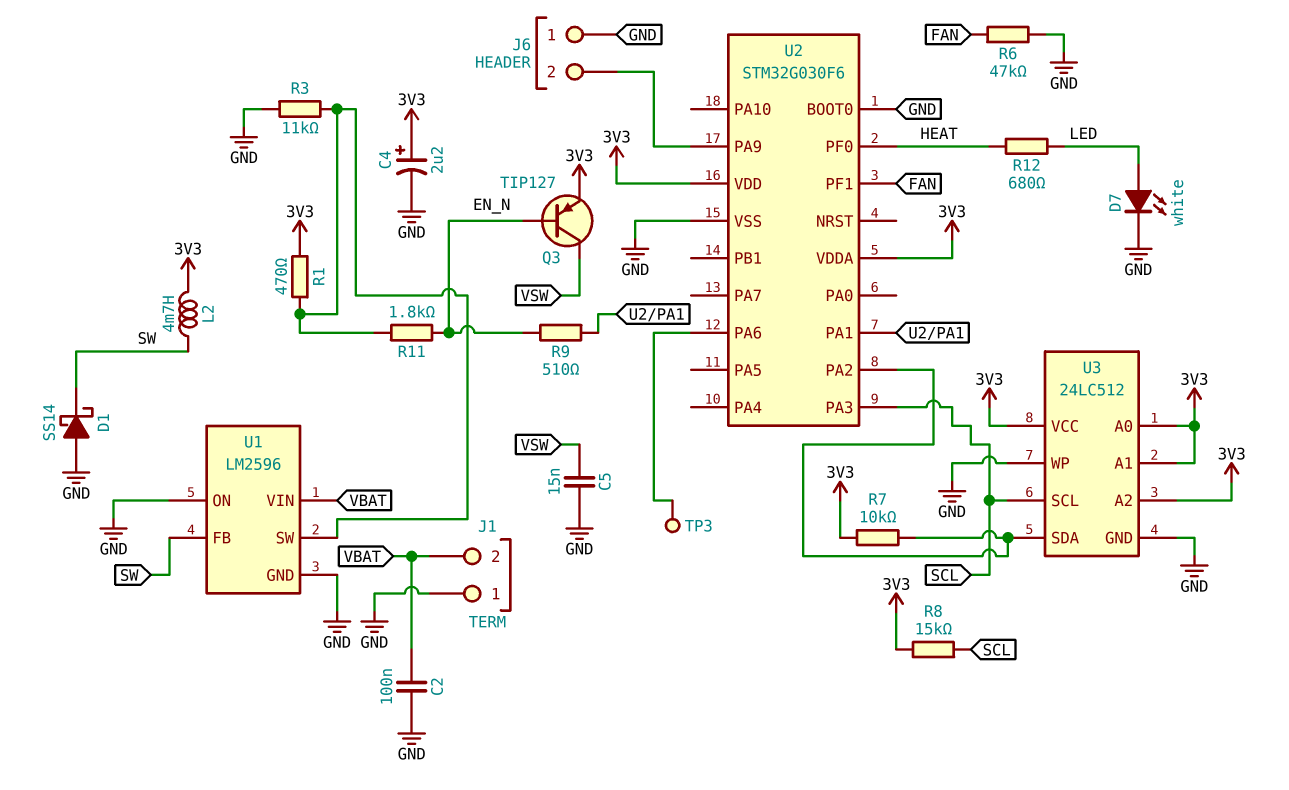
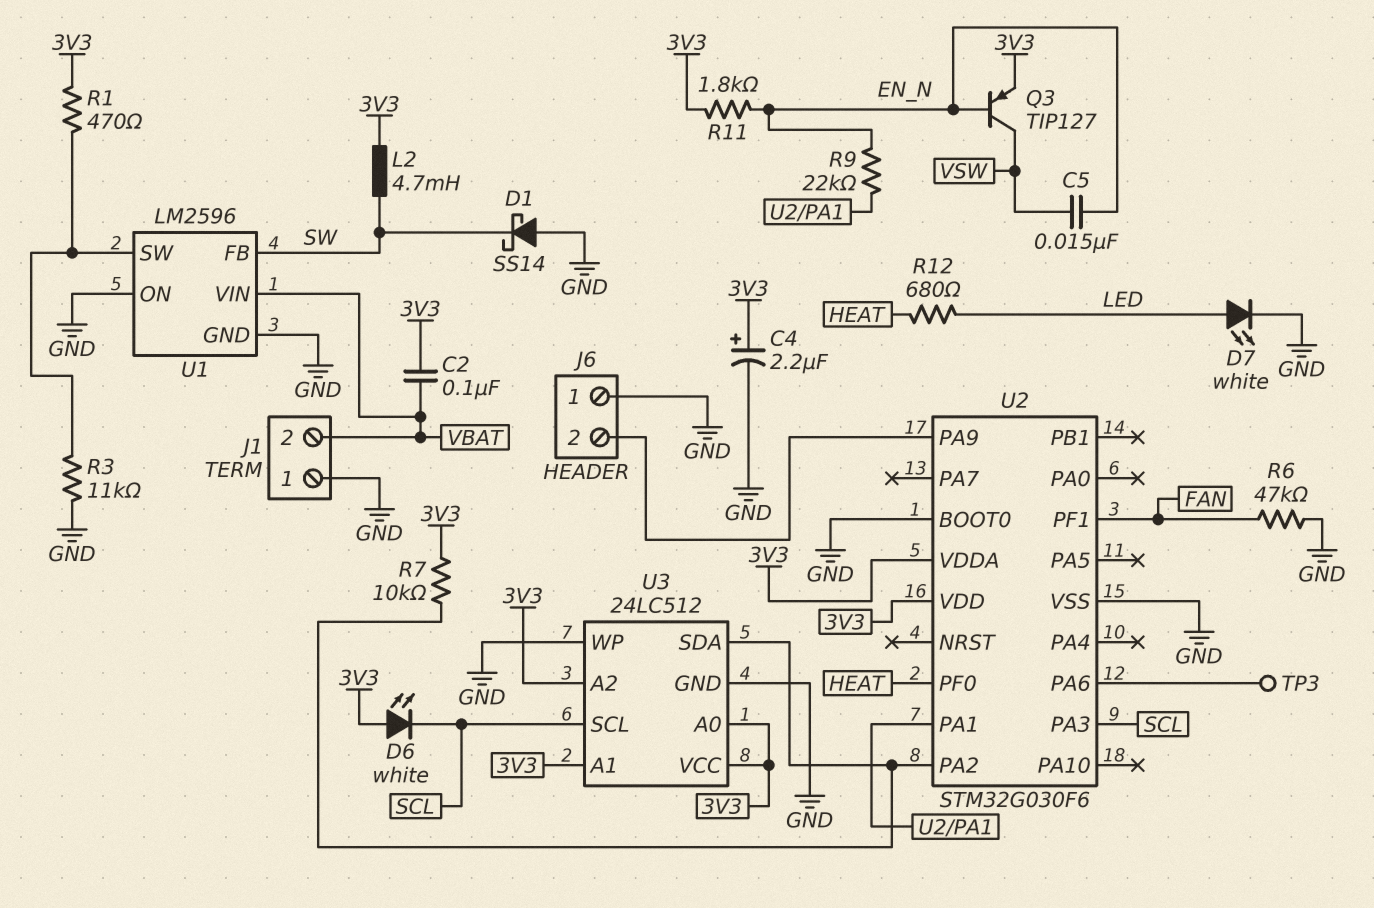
C2: 100nF (GND, VBAT) -> 100nF (3V3, VBAT)
C5: 15nF (GND, VSW) -> 15nF (EN_N, VSW)
D6: none -> LED white (A 3V3, K SCL)
R8: 15k (3V3, SCL) -> none
R9: 510 (EN_N, U2/PA1) -> 22k (EN_N, U2/PA1)
R11: 1.8k (EN_N, U1/SW) -> 1.8k (3V3, EN_N)

